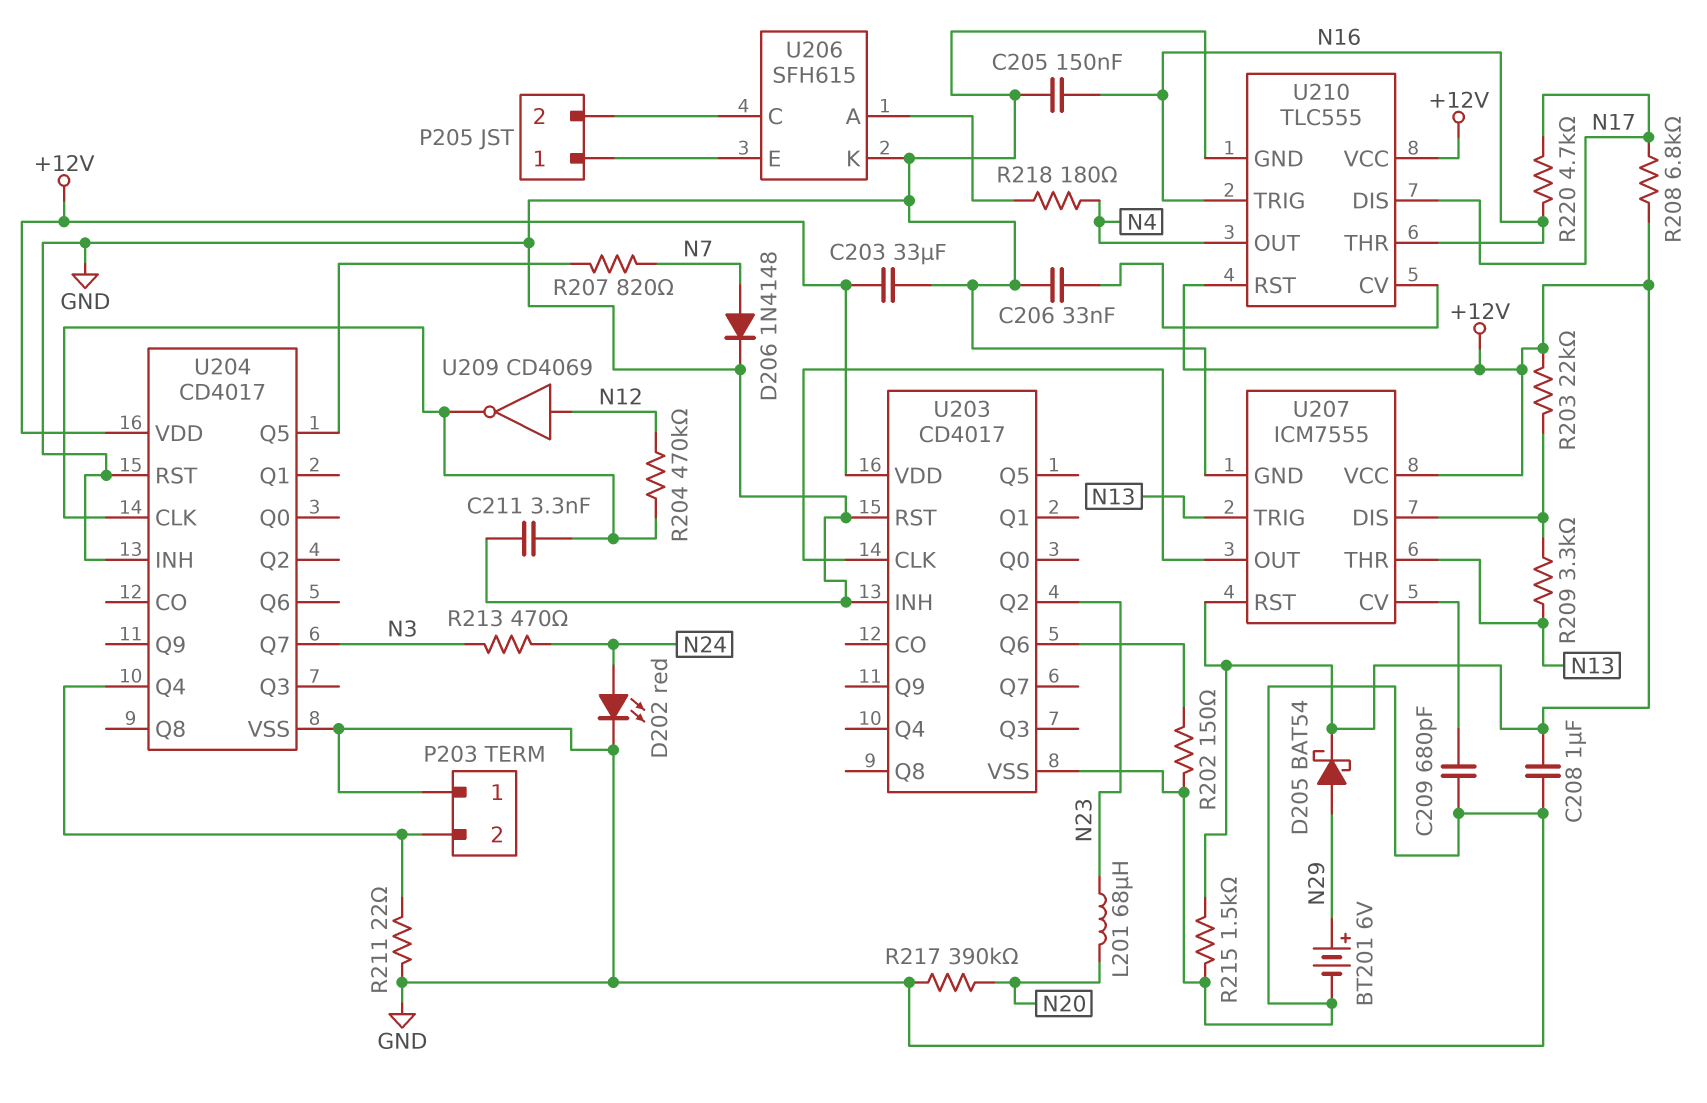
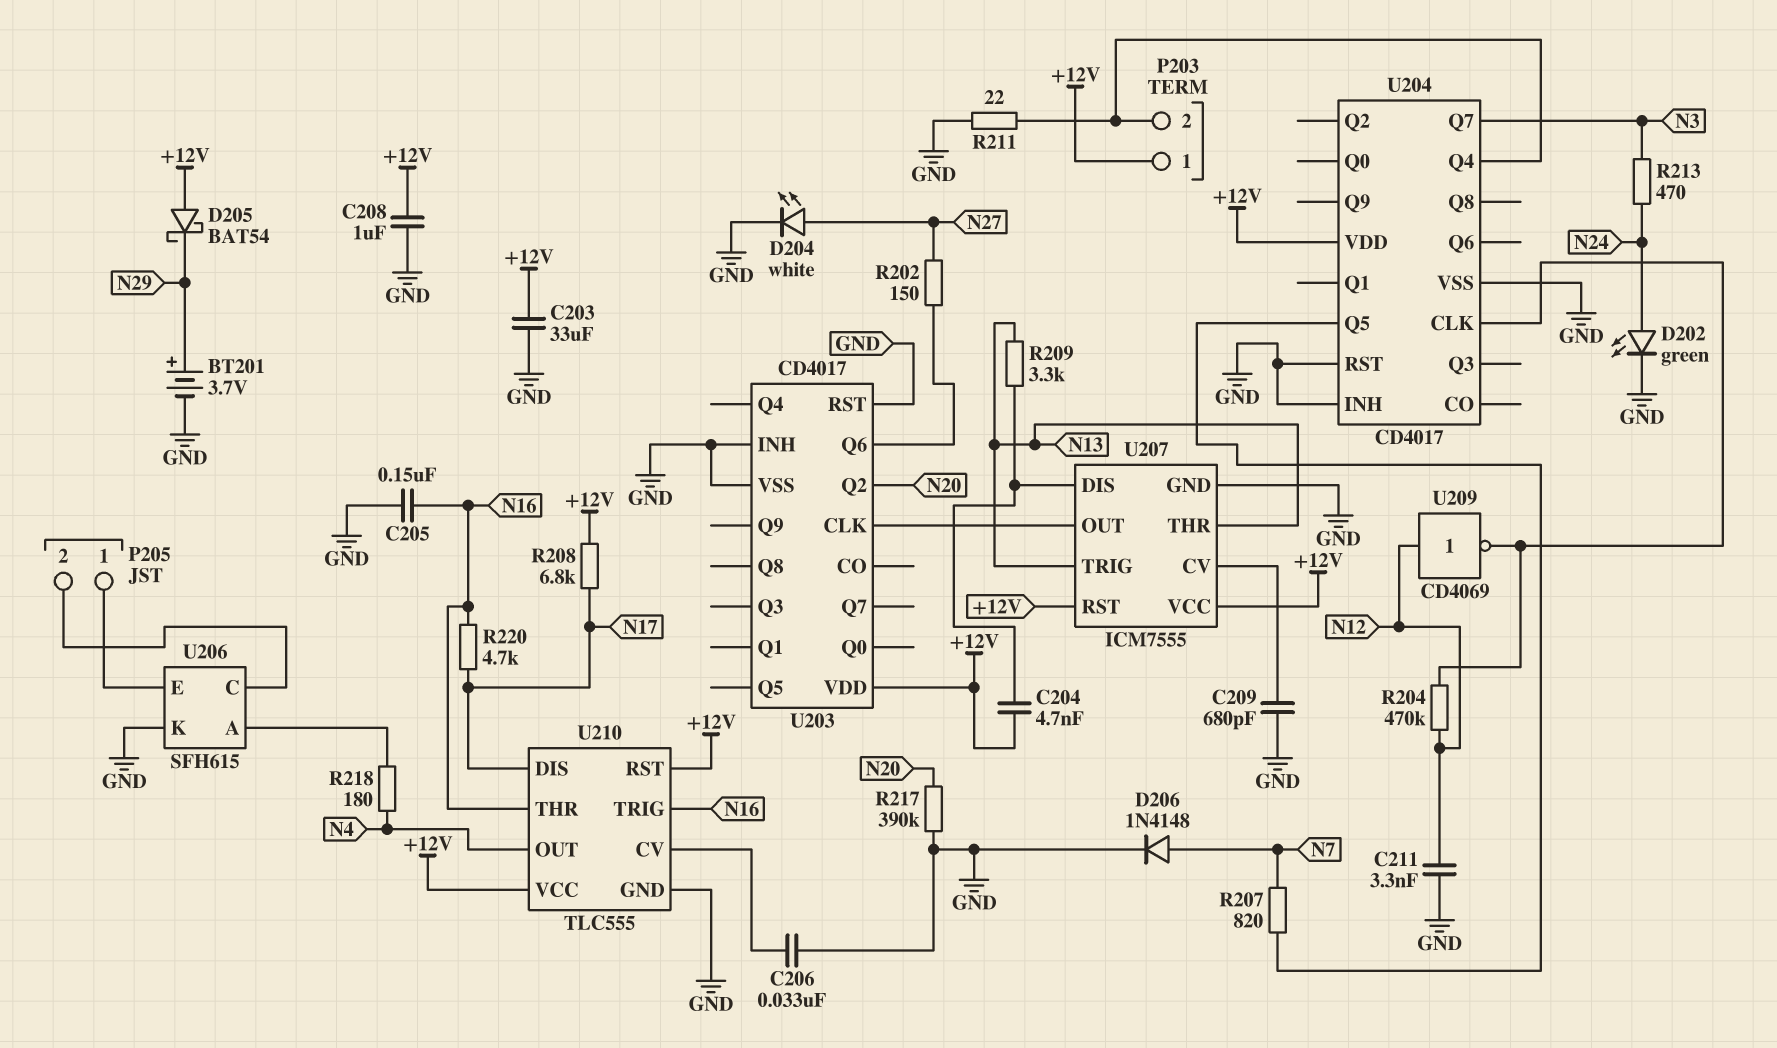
BT201: 6V (plus N29, minus GND) -> 3.7V (plus N29, minus GND)
C204: none -> 4.7nF (+12V, U207/DIS)
C211: 3.3nF (GND, U204/CLK) -> 3.3nF (GND, N12)
D202: LED red (A N24, K GND) -> LED green (A N24, K GND)
D204: none -> LED white (A N27, K GND)
D205: schottky BAT54 (A N29, K +12V) -> schottky BAT54 (A +12V, K N29)
L201: 68uH (N20, N23) -> none
P203 pin 1: GND -> +12V
R202: 150 (GND, U203/Q6) -> 150 (N27, U203/Q6)
R203: 22k (+12V, U207/DIS) -> none
R215: 1.5k (+12V, GND) -> none
U203 pin Q2: N23 -> N20

